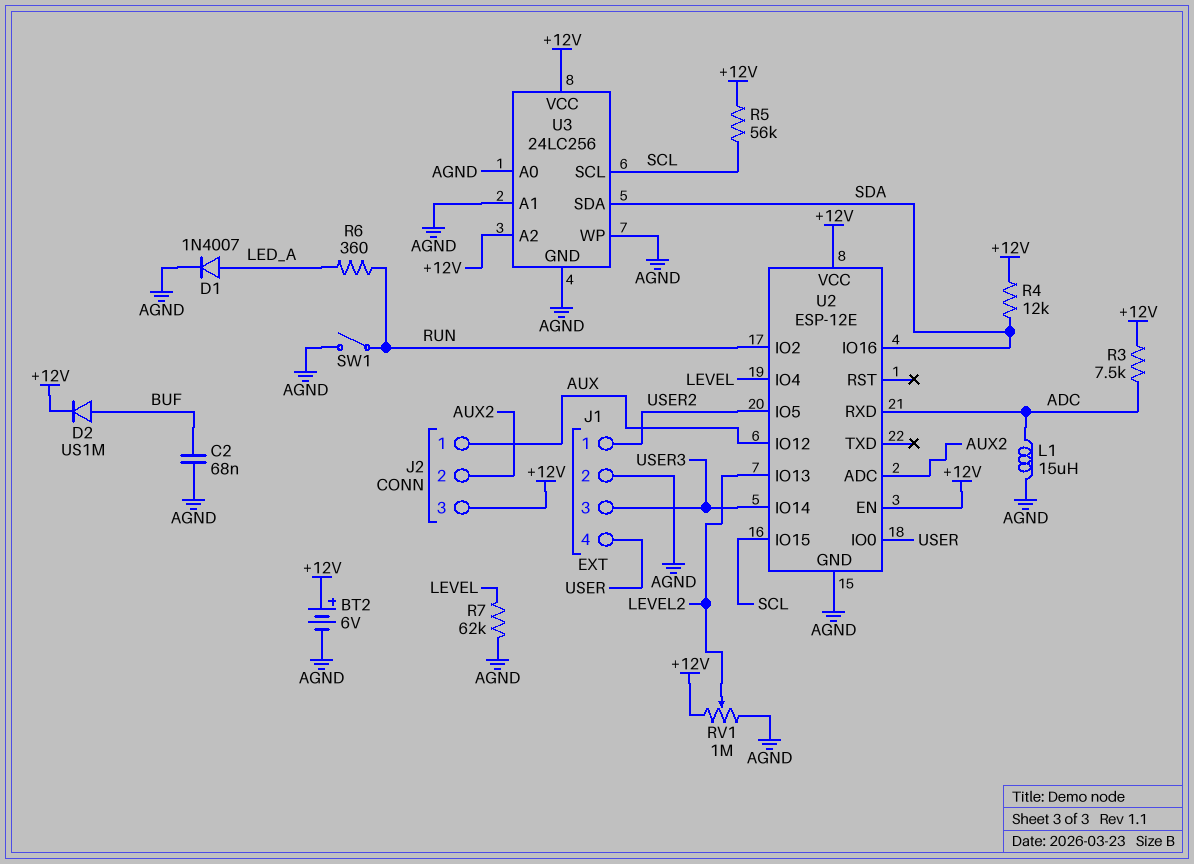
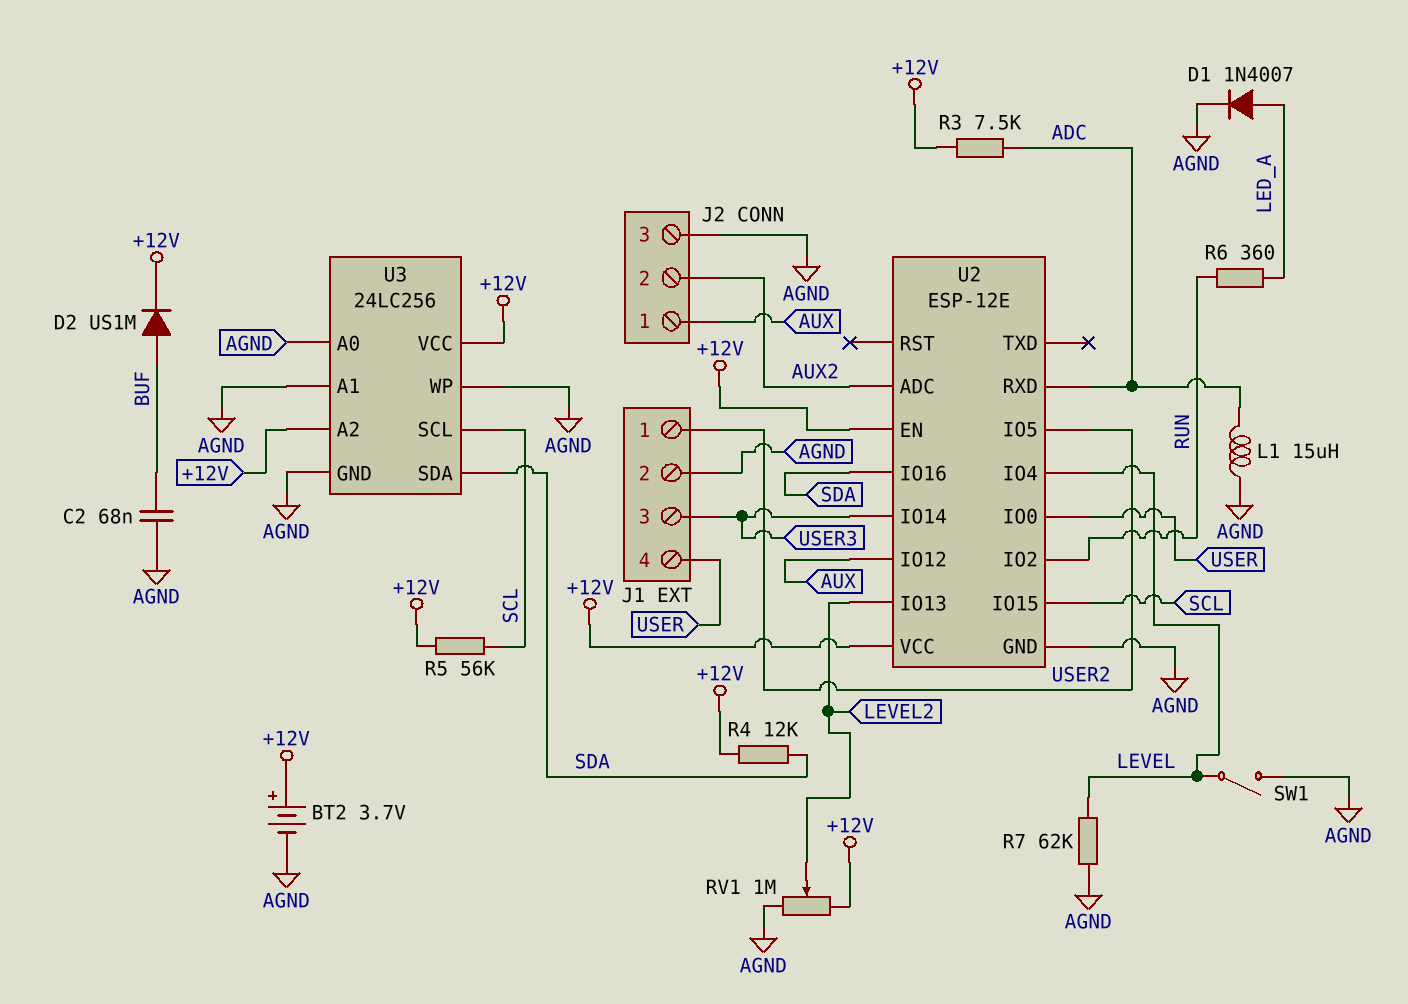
BT2: 6V (plus +12V, minus AGND) -> 3.7V (plus +12V, minus AGND)
J2 pin 3: +12V -> AGND
SW1: switch (AGND, RUN) -> switch (AGND, LEVEL)

